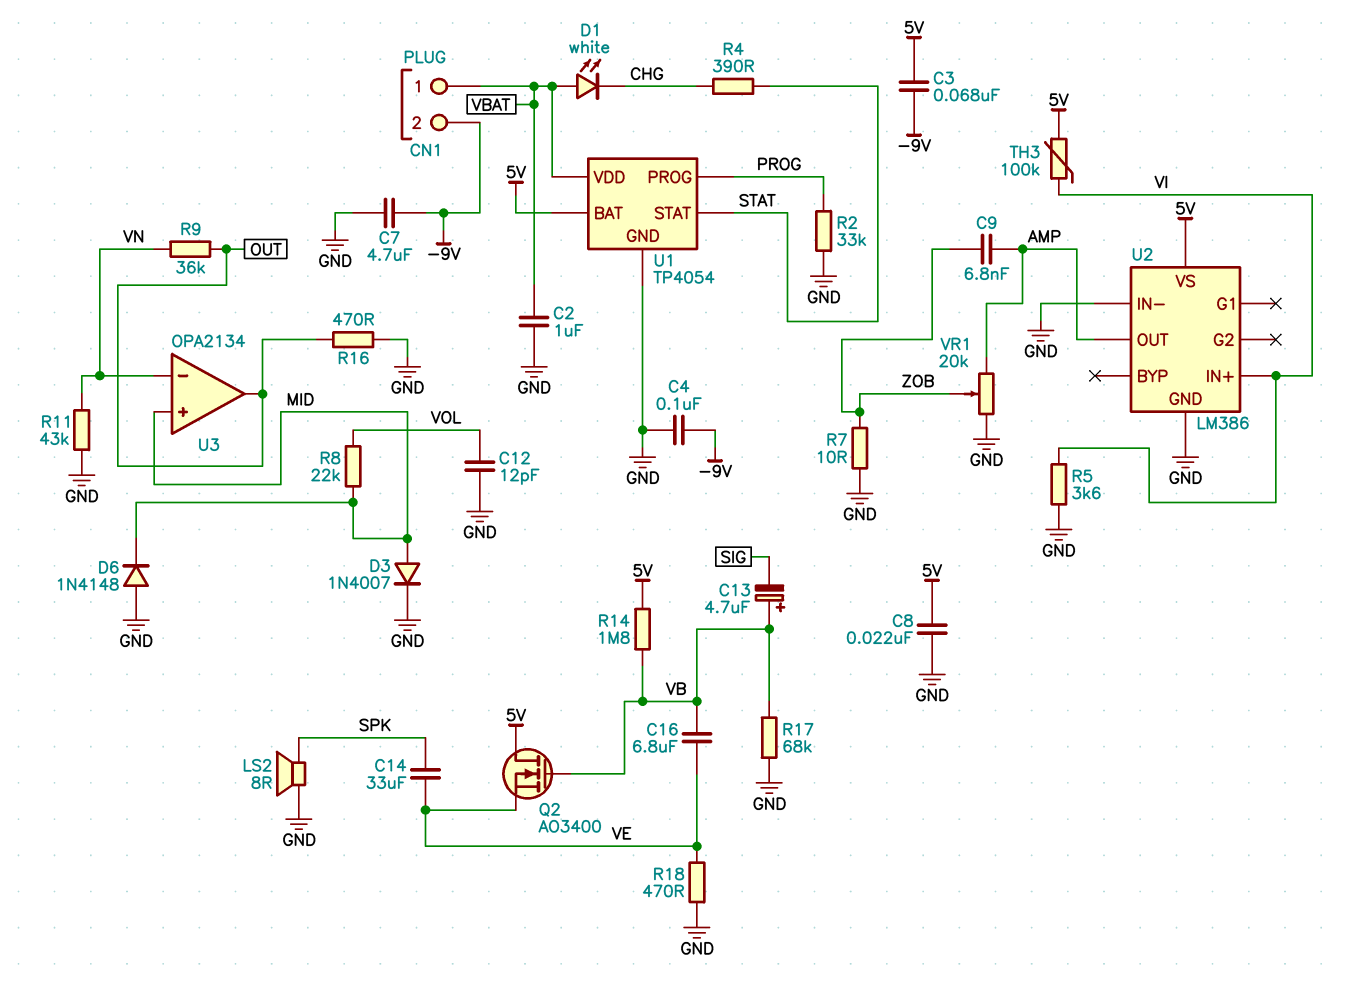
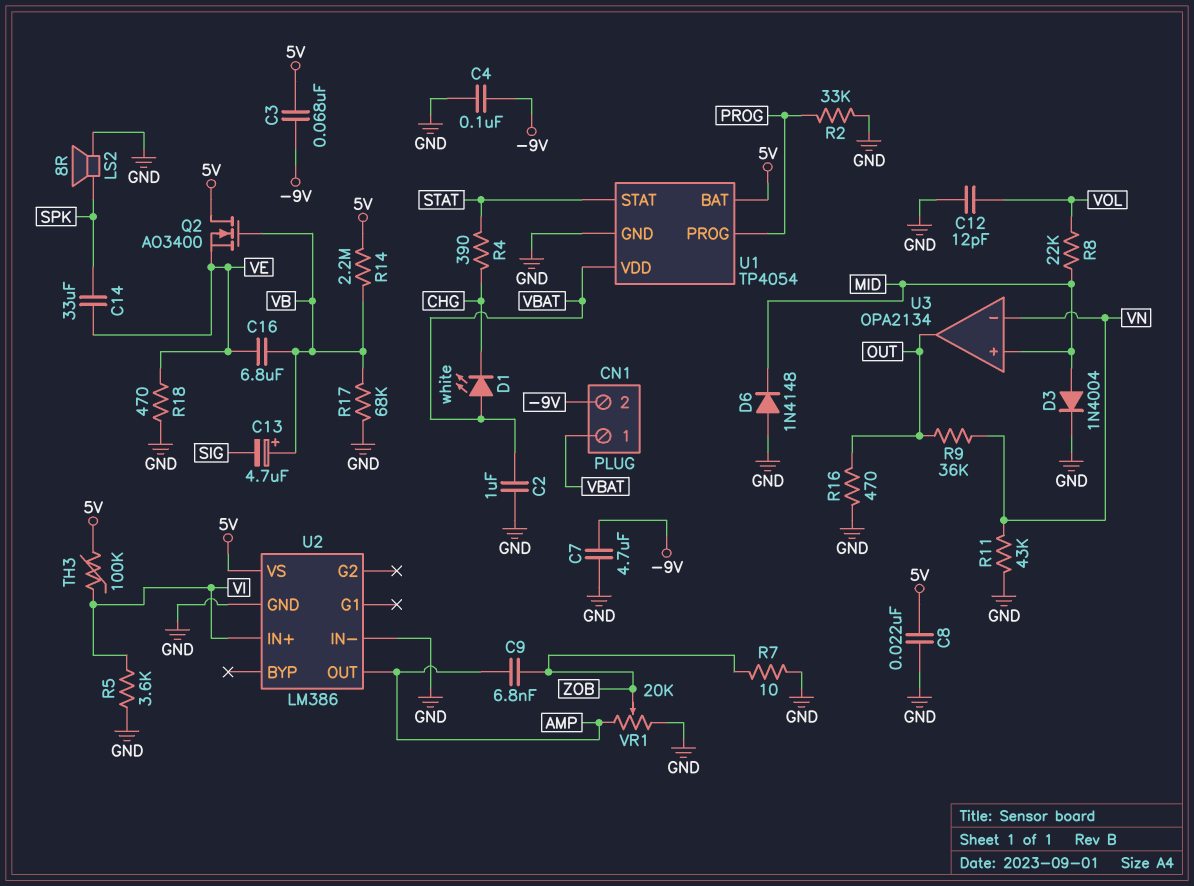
D3: diode 1N4007 (A MID, K GND) -> diode 1N4004 (A MID, K GND)
R14: 1.8M (5V, VB) -> 2.2M (5V, VB)

